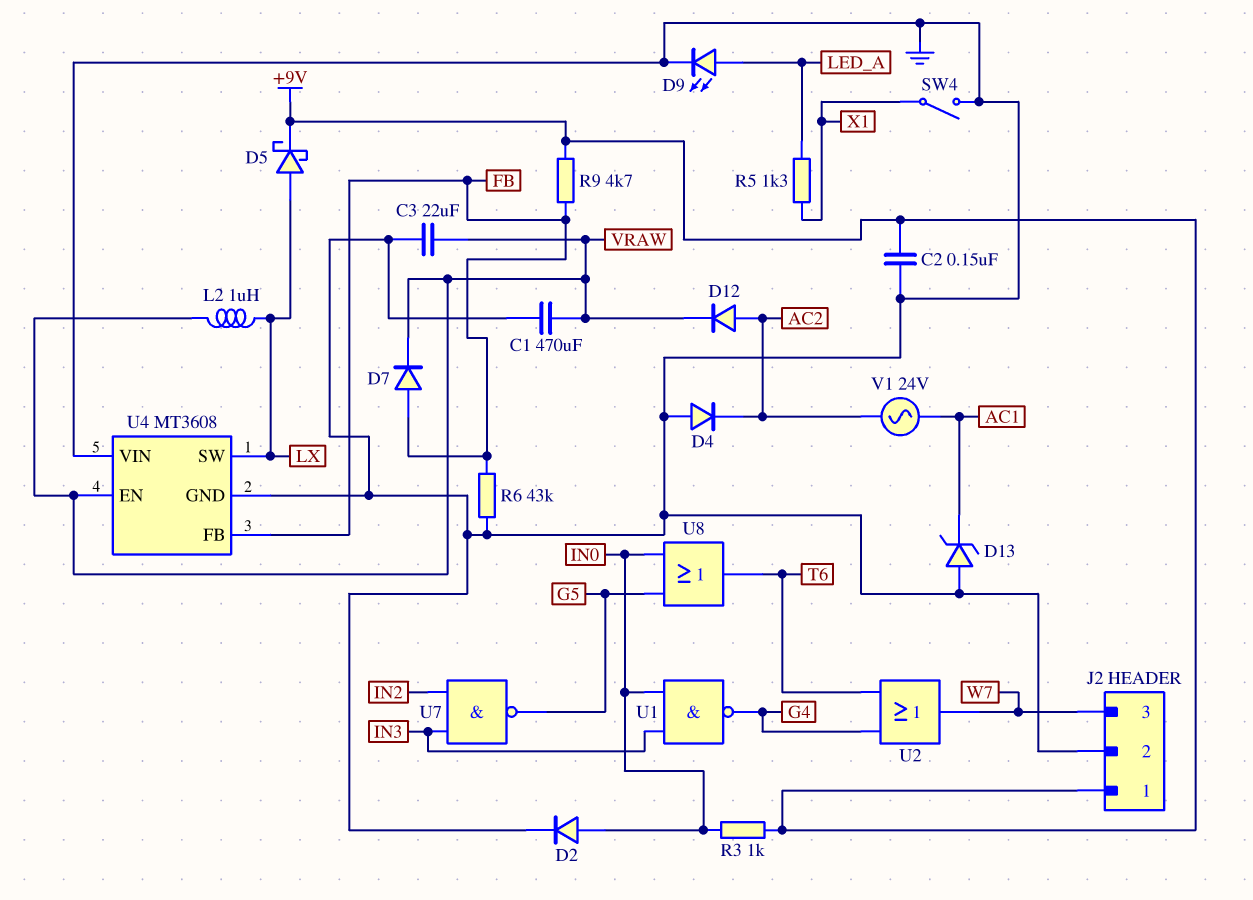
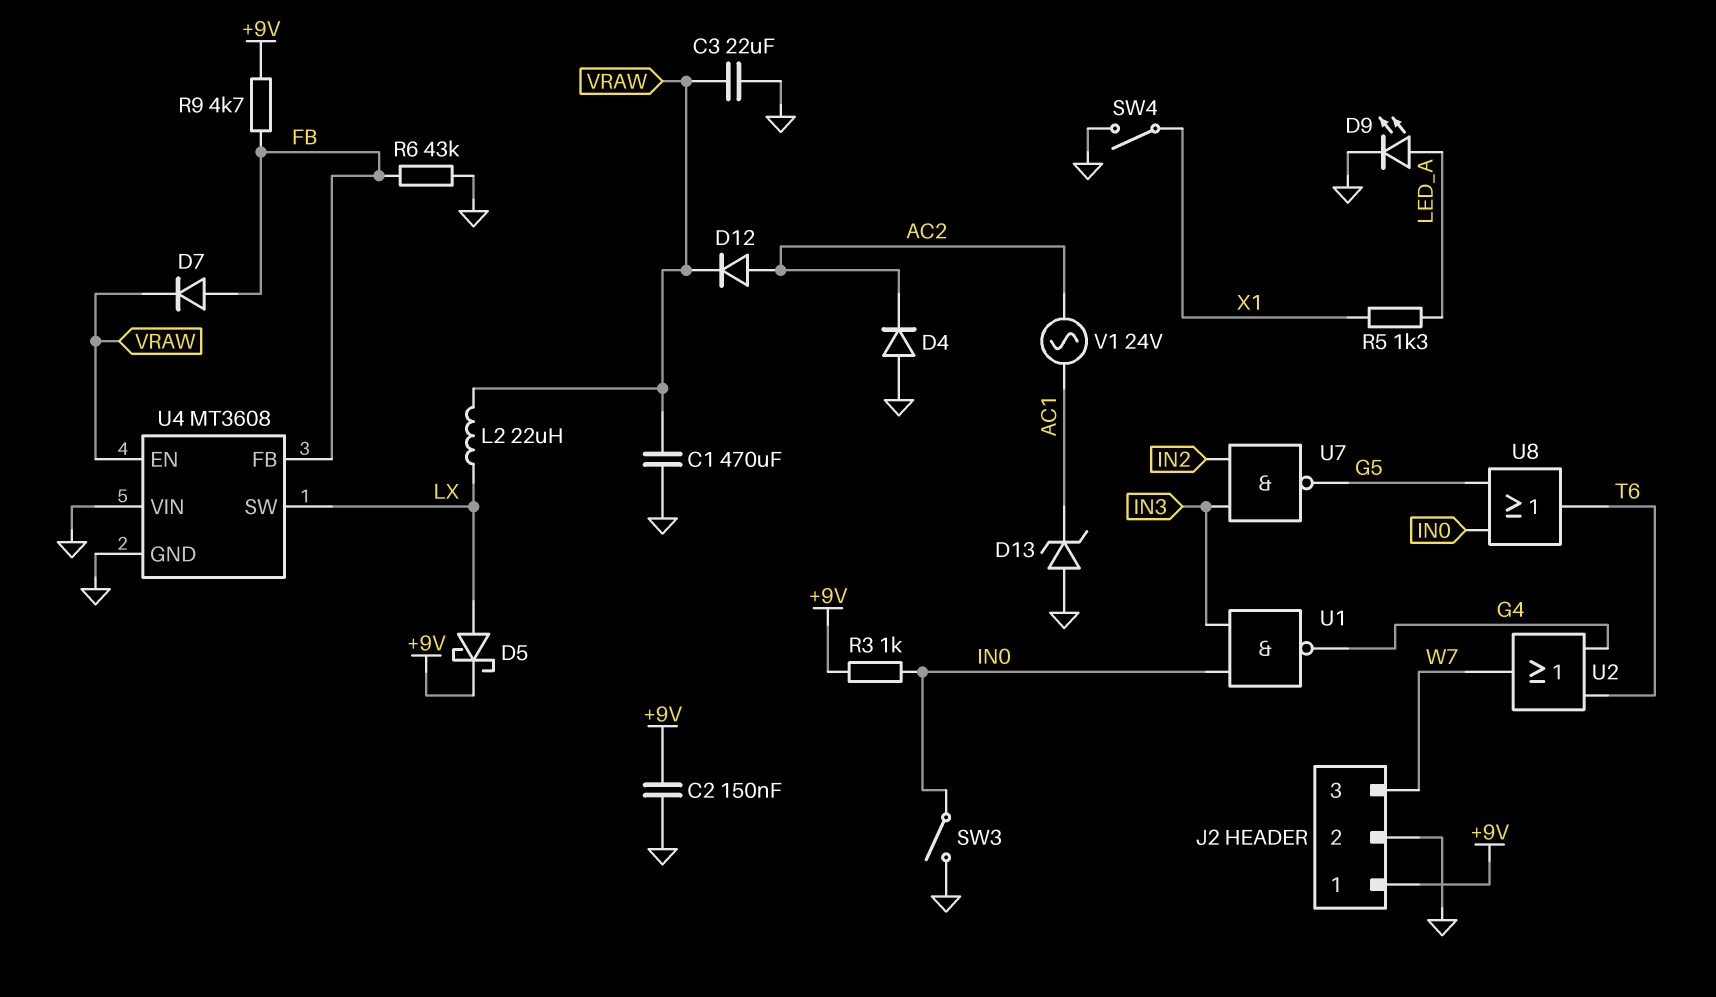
D2: diode (A IN0, K GND) -> none
L2: 1uH (LX, VRAW) -> 22uH (LX, VRAW)
SW3: none -> switch (GND, IN0)

